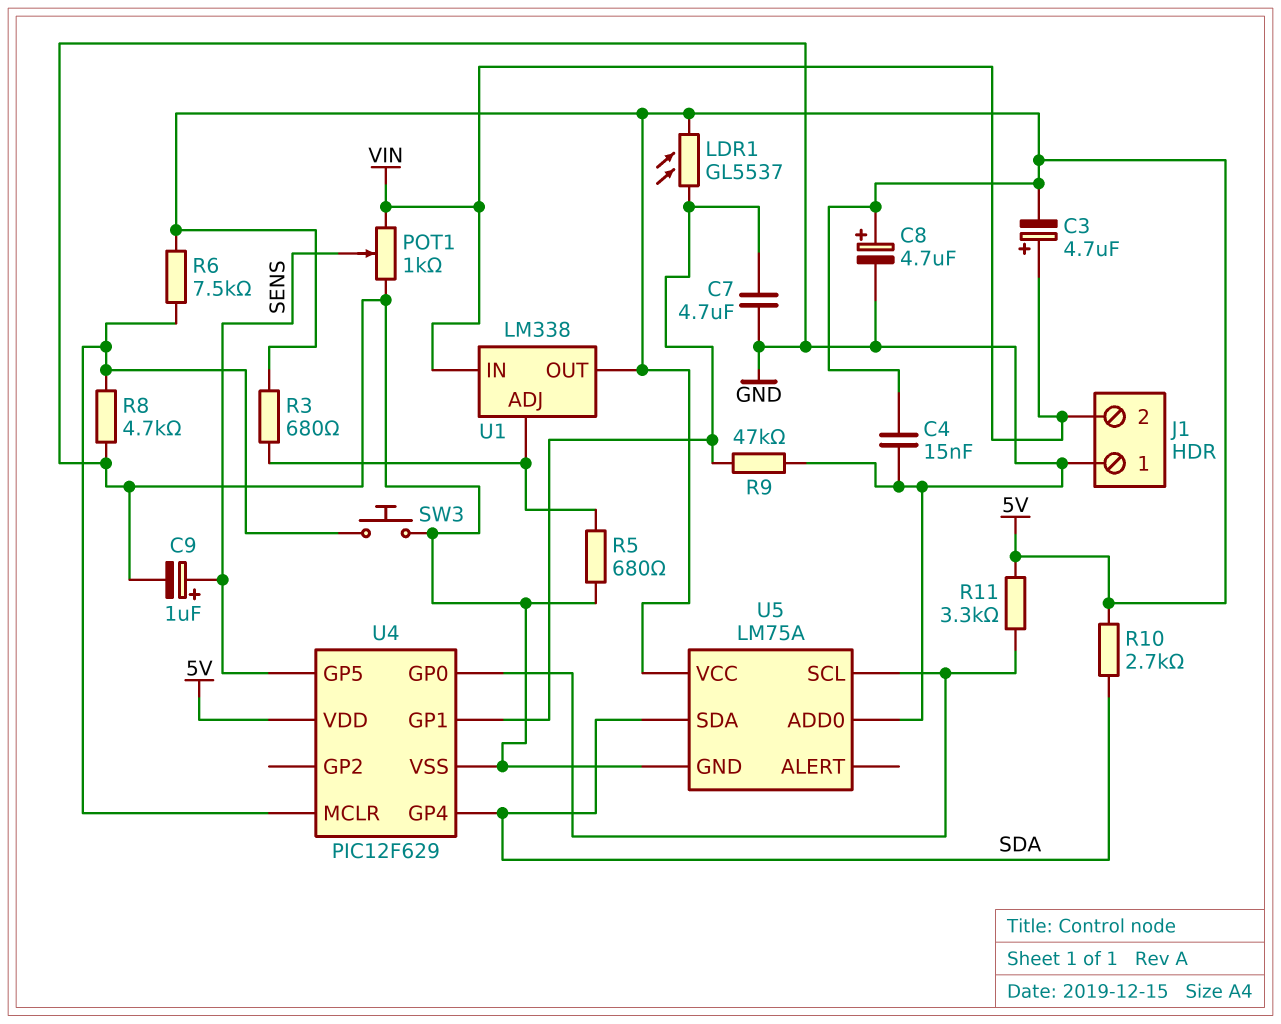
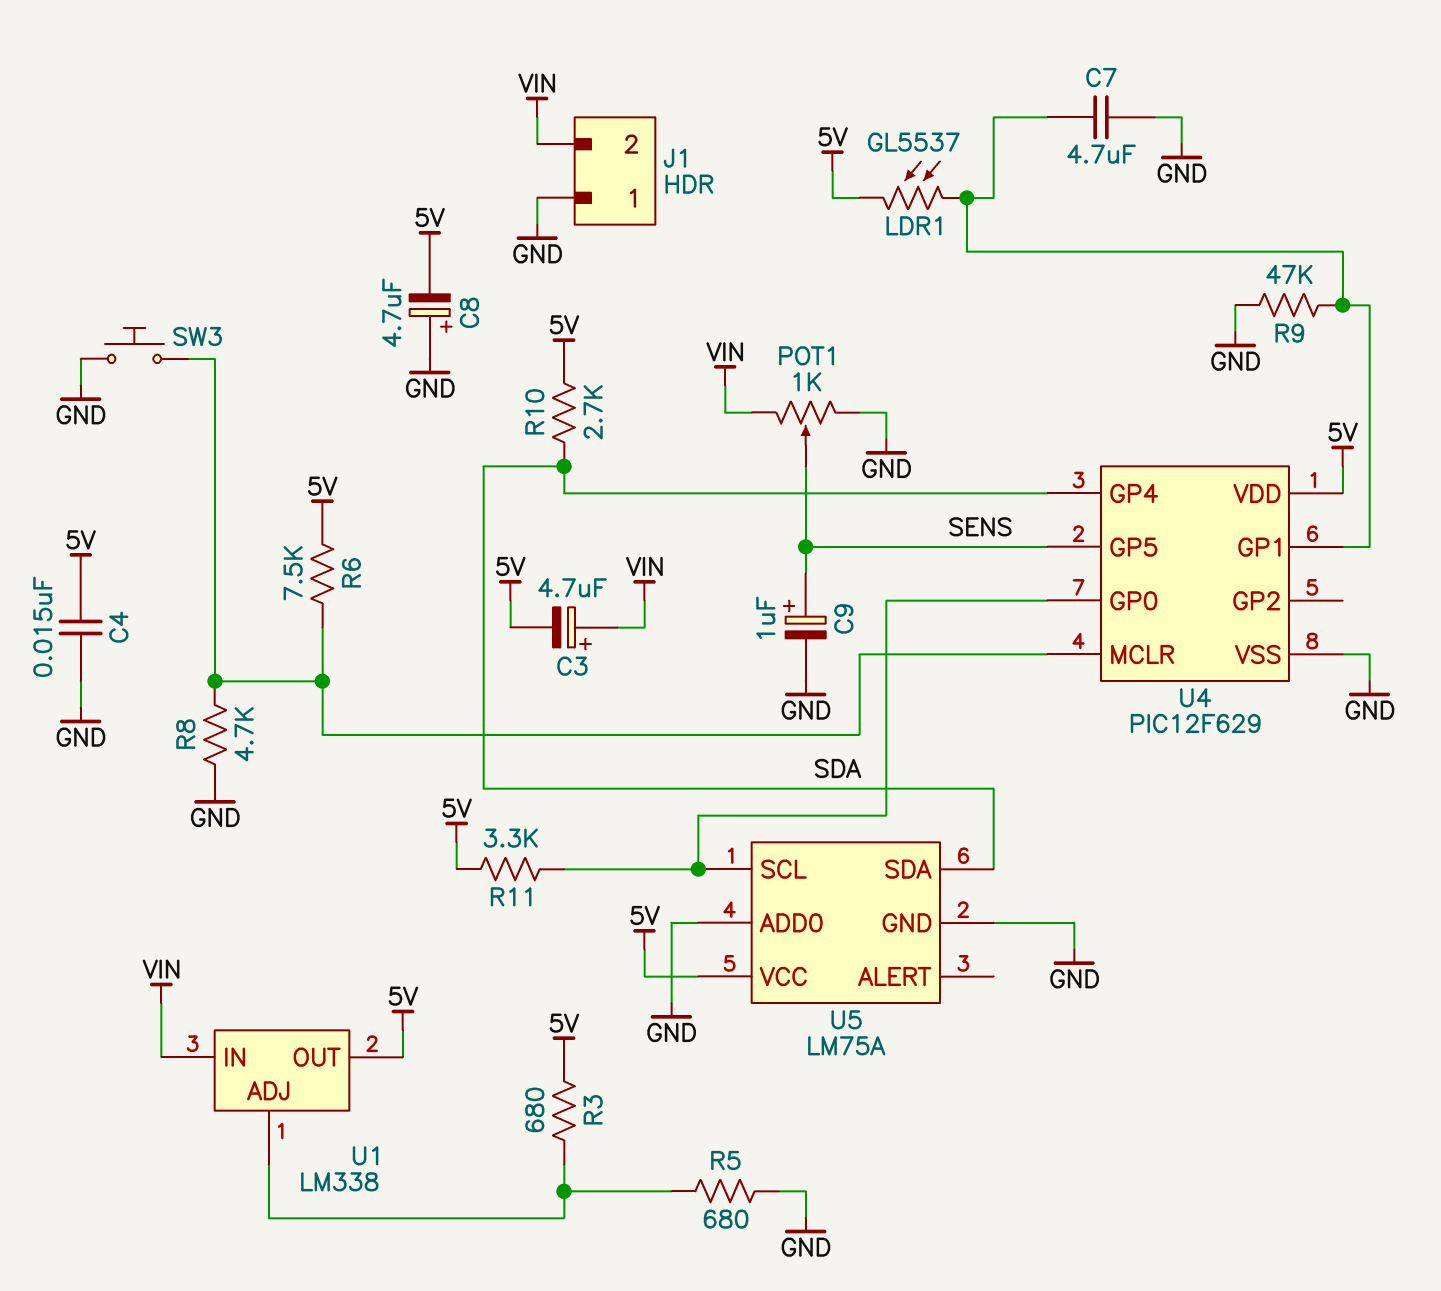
C8: 4.7uF (plus 5V, minus GND) -> 4.7uF (plus GND, minus 5V)

